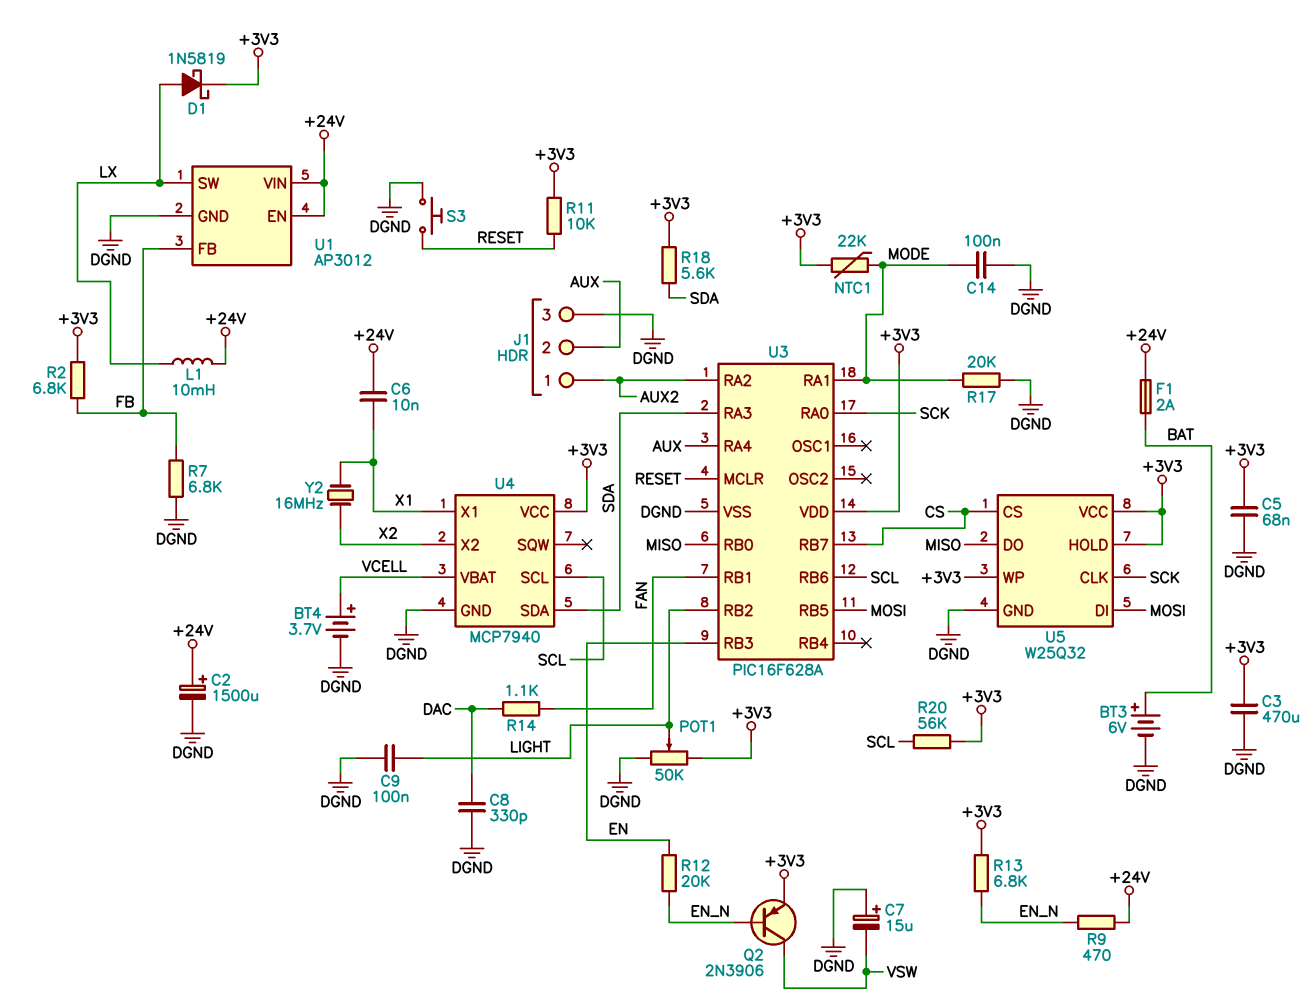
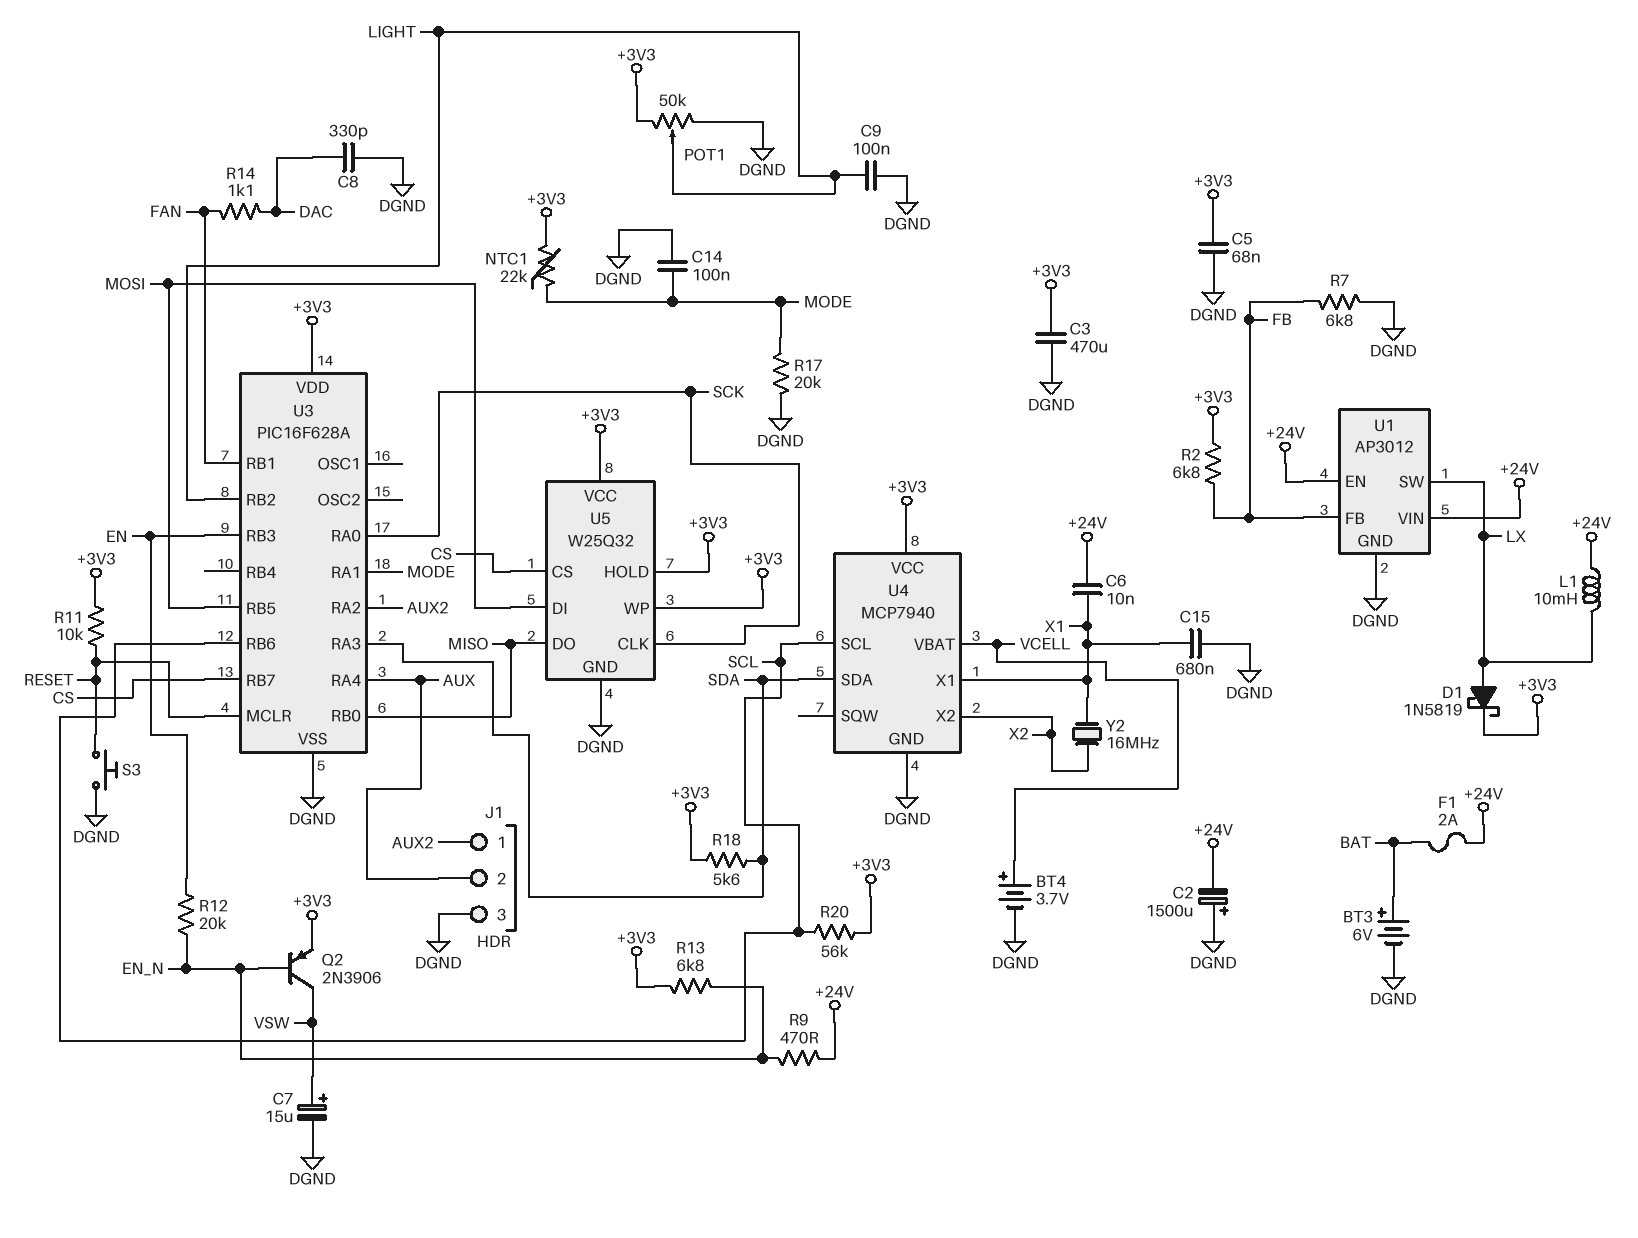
C2: 1500uF (plus +24V, minus DGND) -> 1500uF (plus DGND, minus +24V)
C7: 15uF (plus DGND, minus VSW) -> 15uF (plus VSW, minus DGND)
C15: none -> 680nF (DGND, X1)

